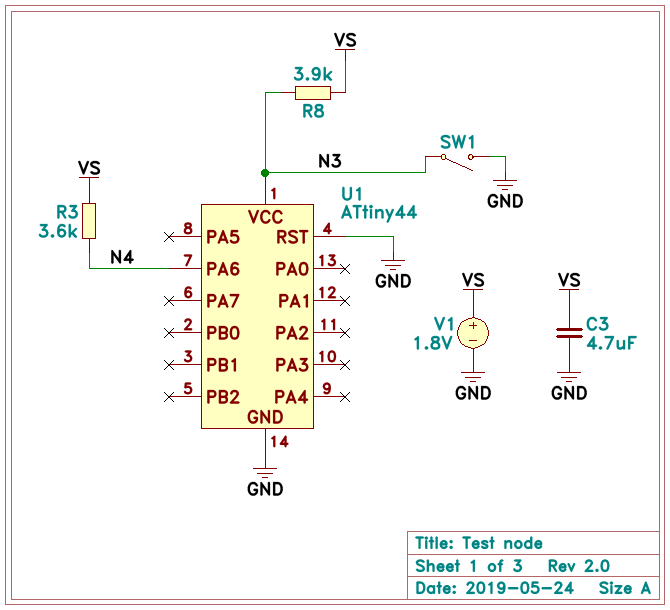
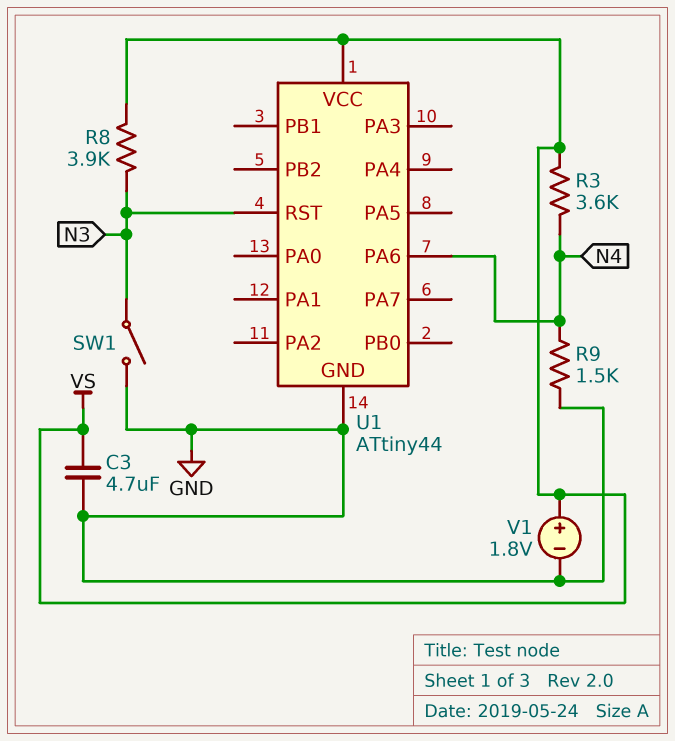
R9: none -> 1.5k (GND, N4)
U1 pin RST: GND -> N3
U1 pin VCC: N3 -> VS

